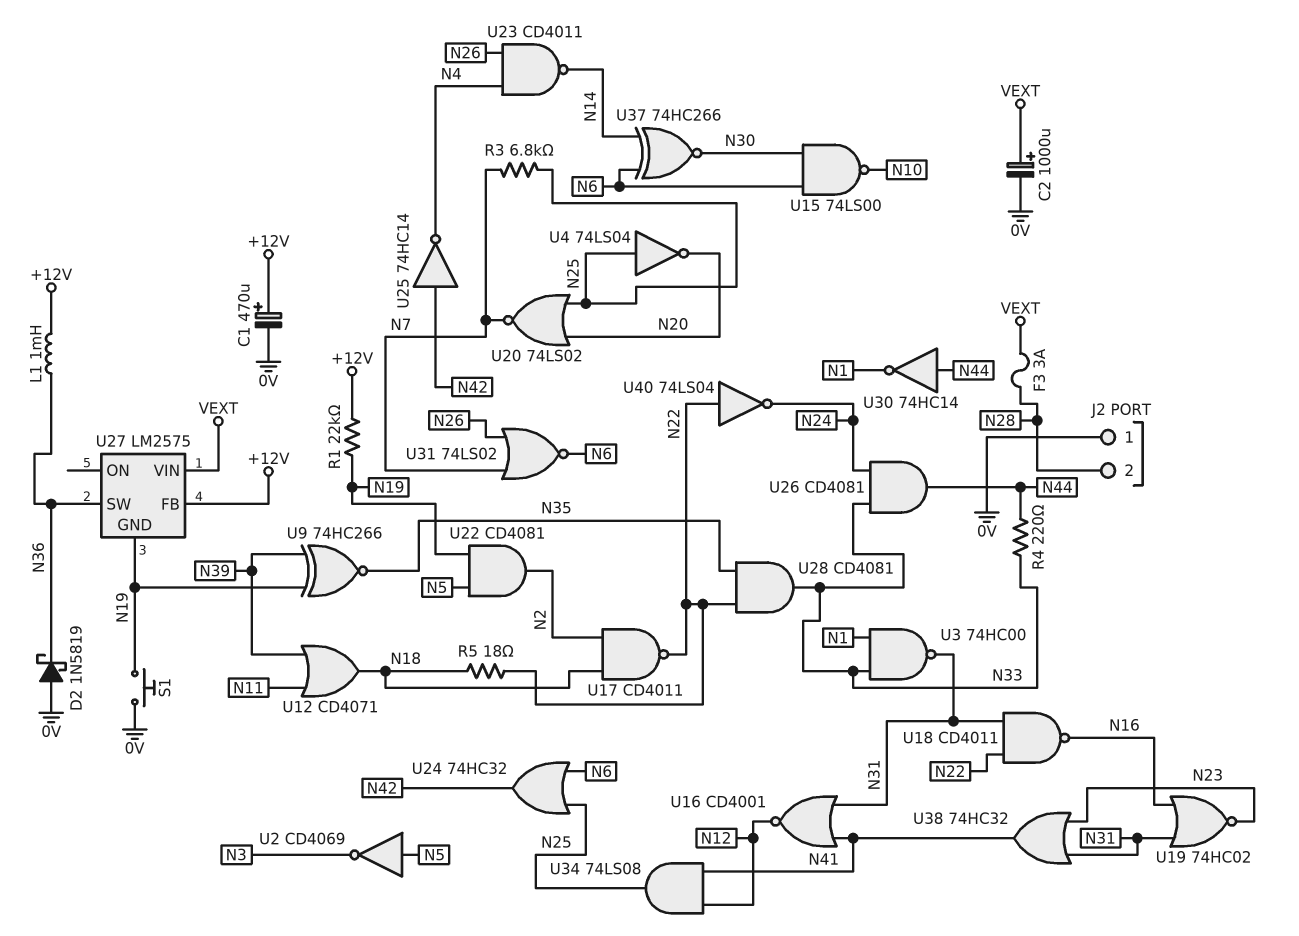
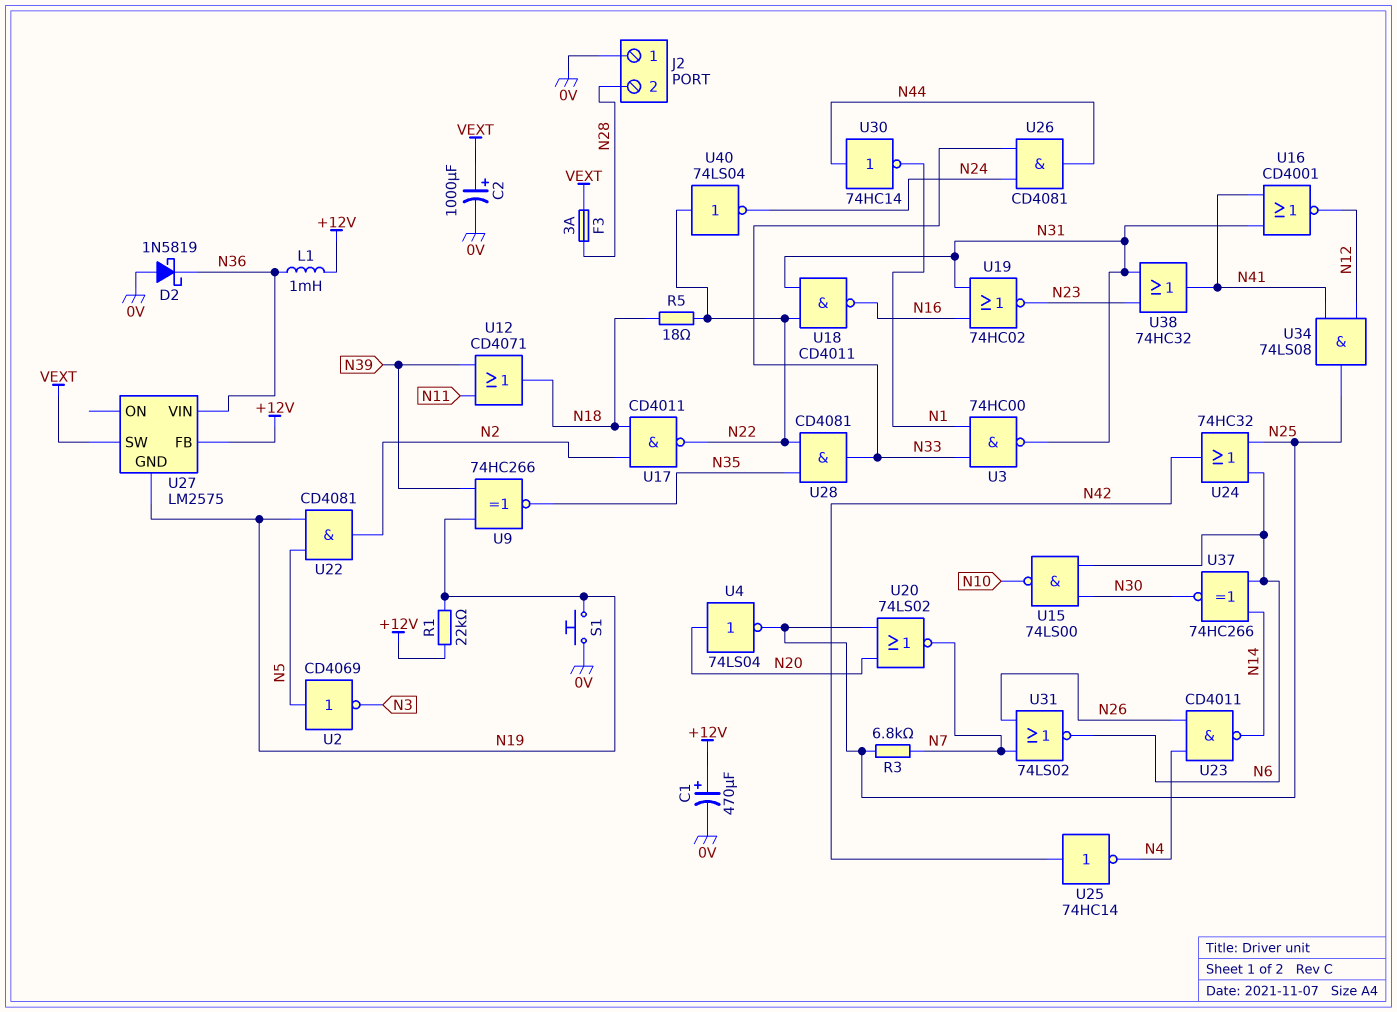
R4: 220 (N33, N44) -> none
U4: NOT 74LS04 (in N25, out N20) -> NOT 74LS04 (in N20, out N25)
U27 pin SW: N36 -> VEXT
U27 pin VIN: VEXT -> N36

